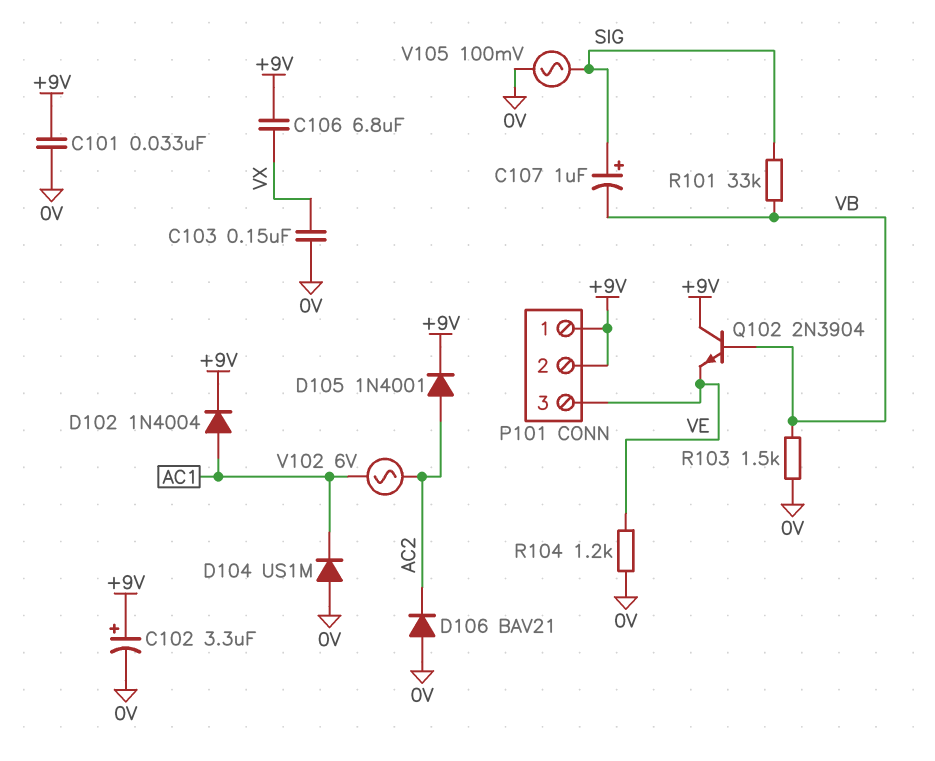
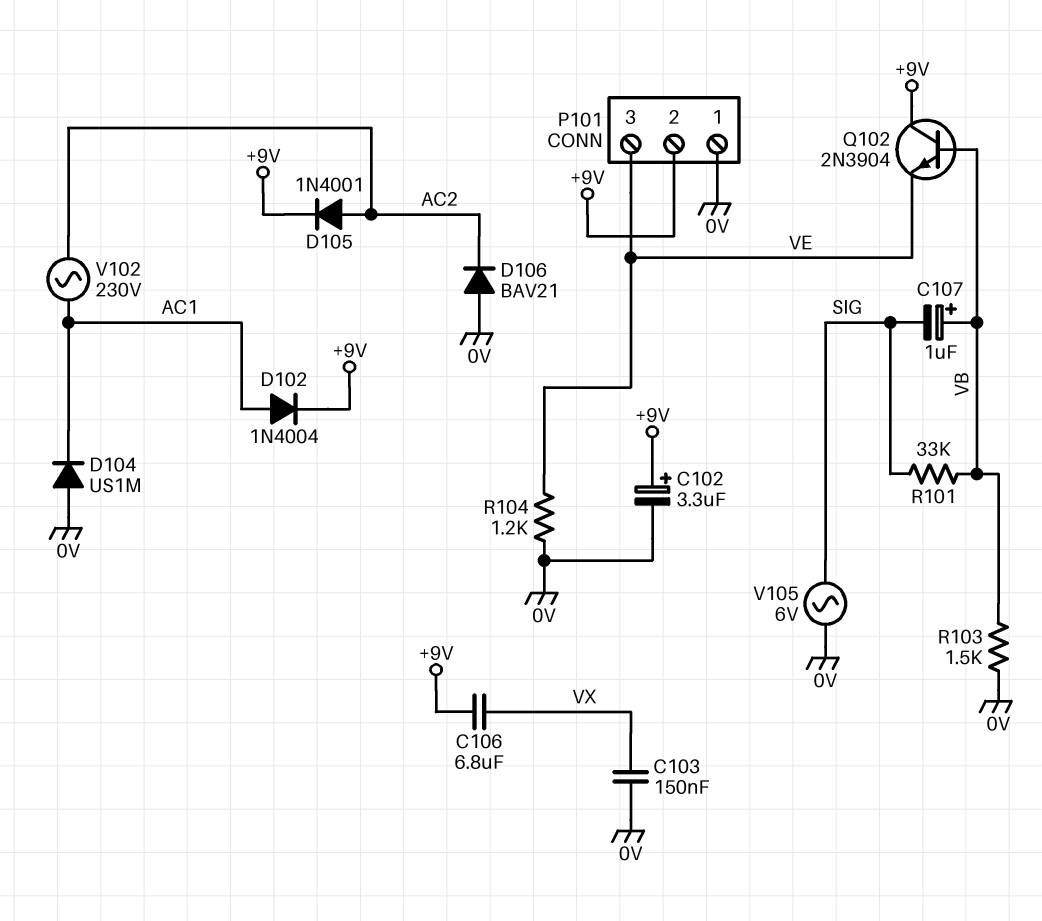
C101: 33nF (+9V, 0V) -> none
C107: 1uF (plus SIG, minus VB) -> 1uF (plus VB, minus SIG)
P101 pin 1: +9V -> 0V
V102: AC 6V (AC1, AC2) -> AC 230V (AC1, AC2)
V105: AC 100mV (0V, SIG) -> AC 6V (0V, SIG)

